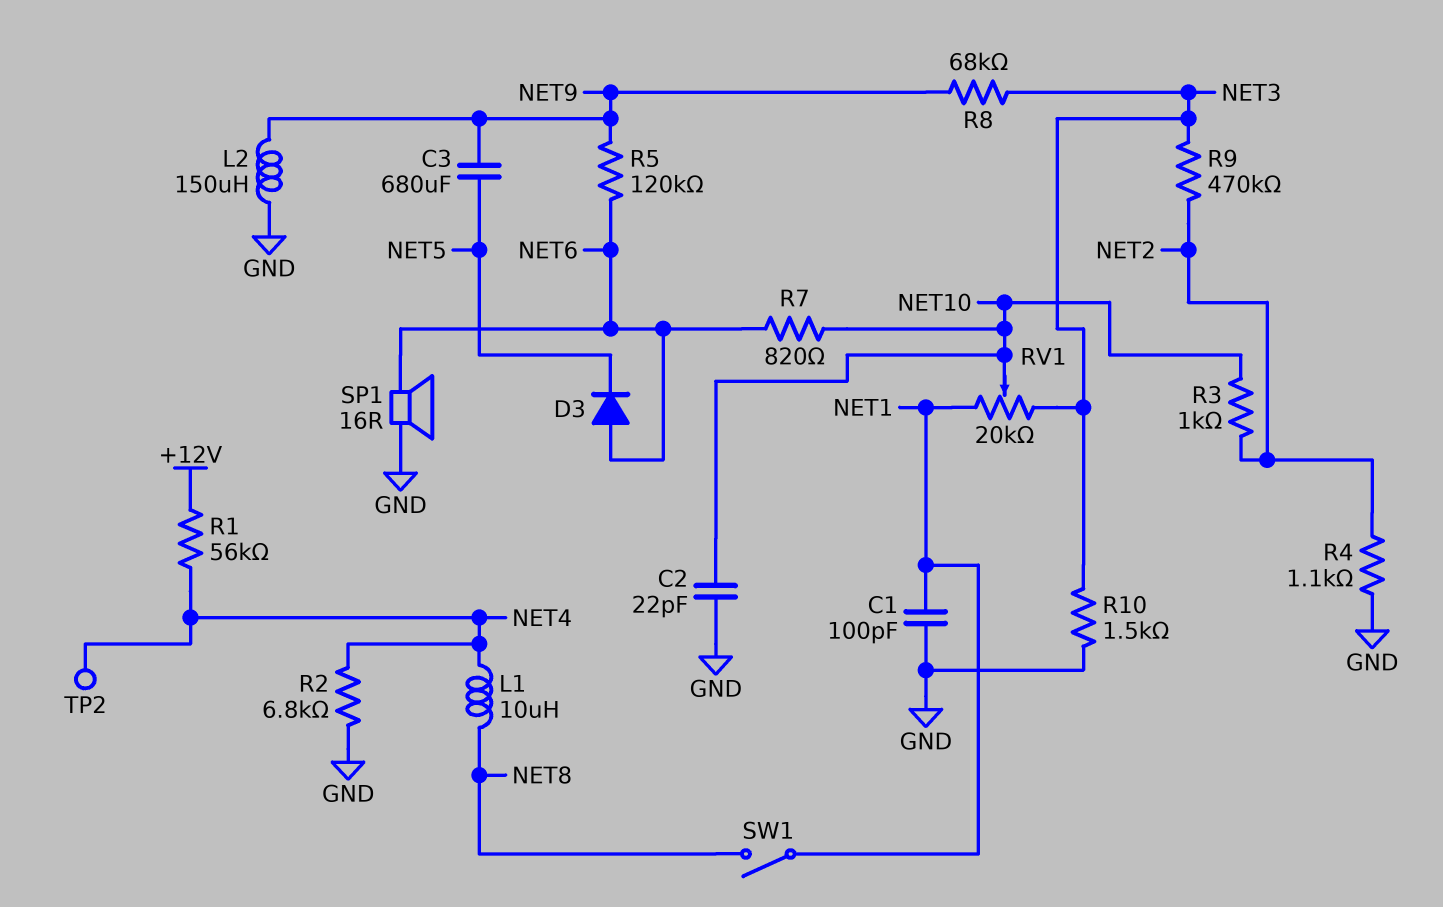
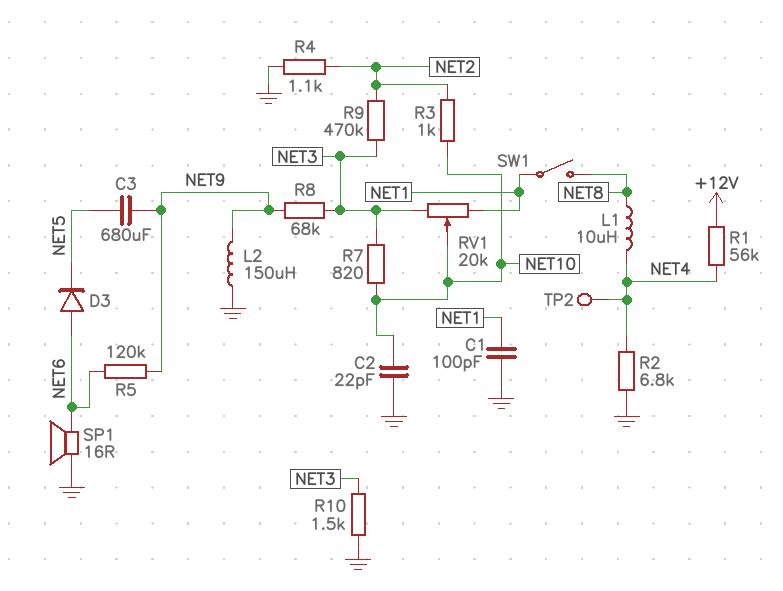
R7: 820 (NET6, NET10) -> 820 (NET3, NET10)

